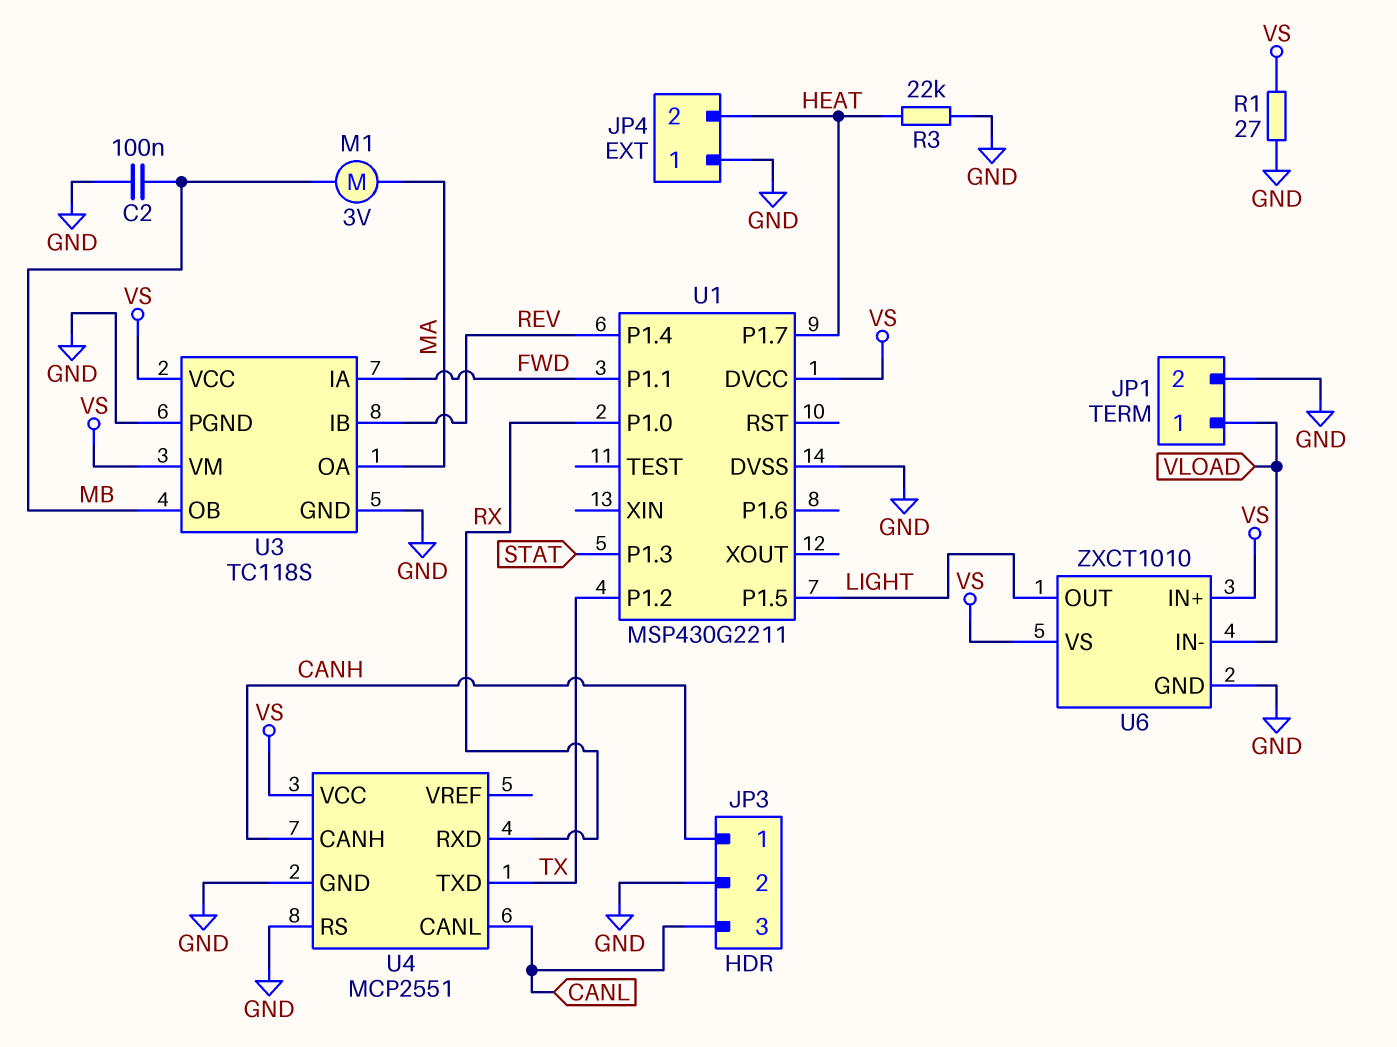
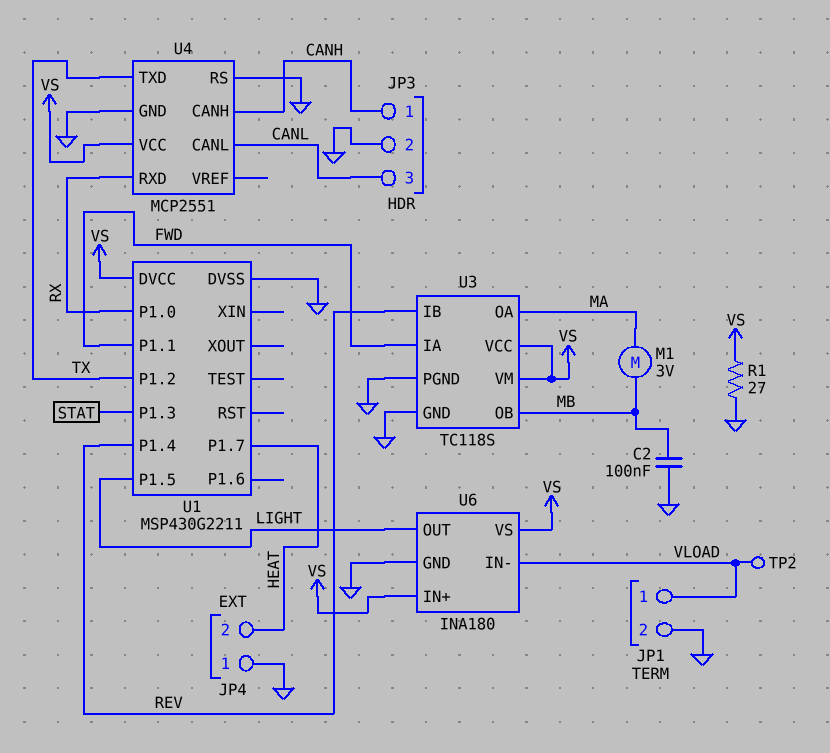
R3: 22k (GND, HEAT) -> none
TP2: none -> test point (VLOAD)
U6: ZXCT1010 -> INA180

